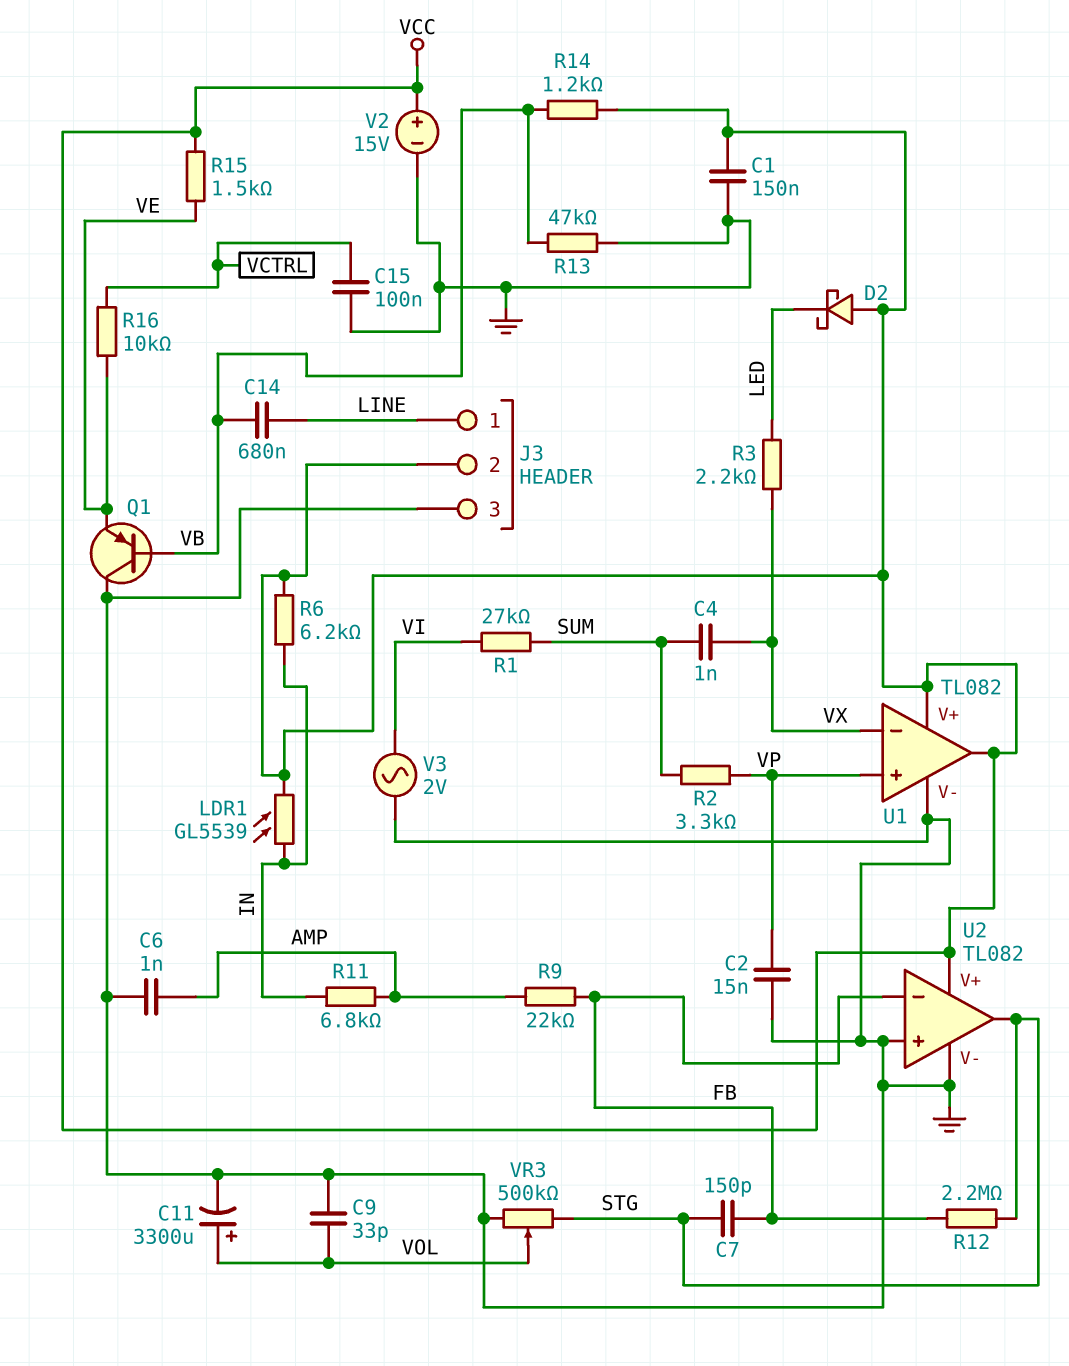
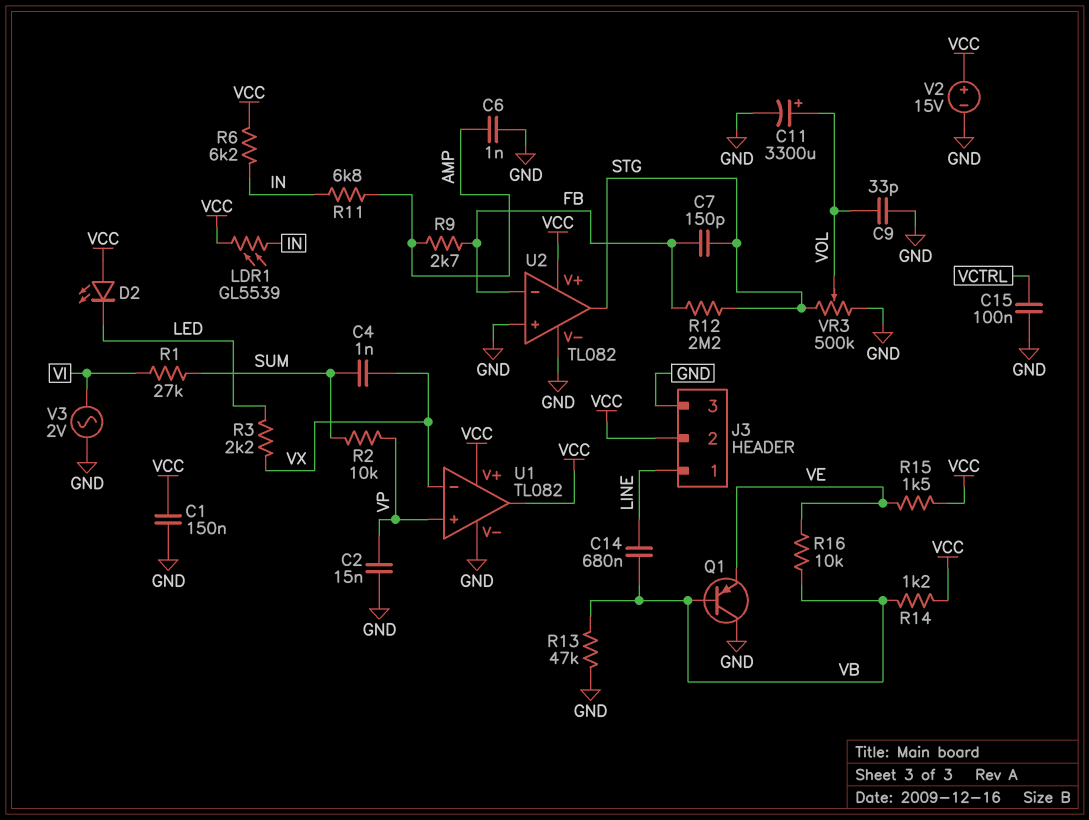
D2: schottky (A VCC, K LED) -> LED (A VCC, K LED)
R2: 3.3k (SUM, VP) -> 10k (SUM, VP)
R9: 22k (AMP, FB) -> 2.7k (AMP, FB)
R16: 10k (VCTRL, VE) -> 10k (VB, VE)

